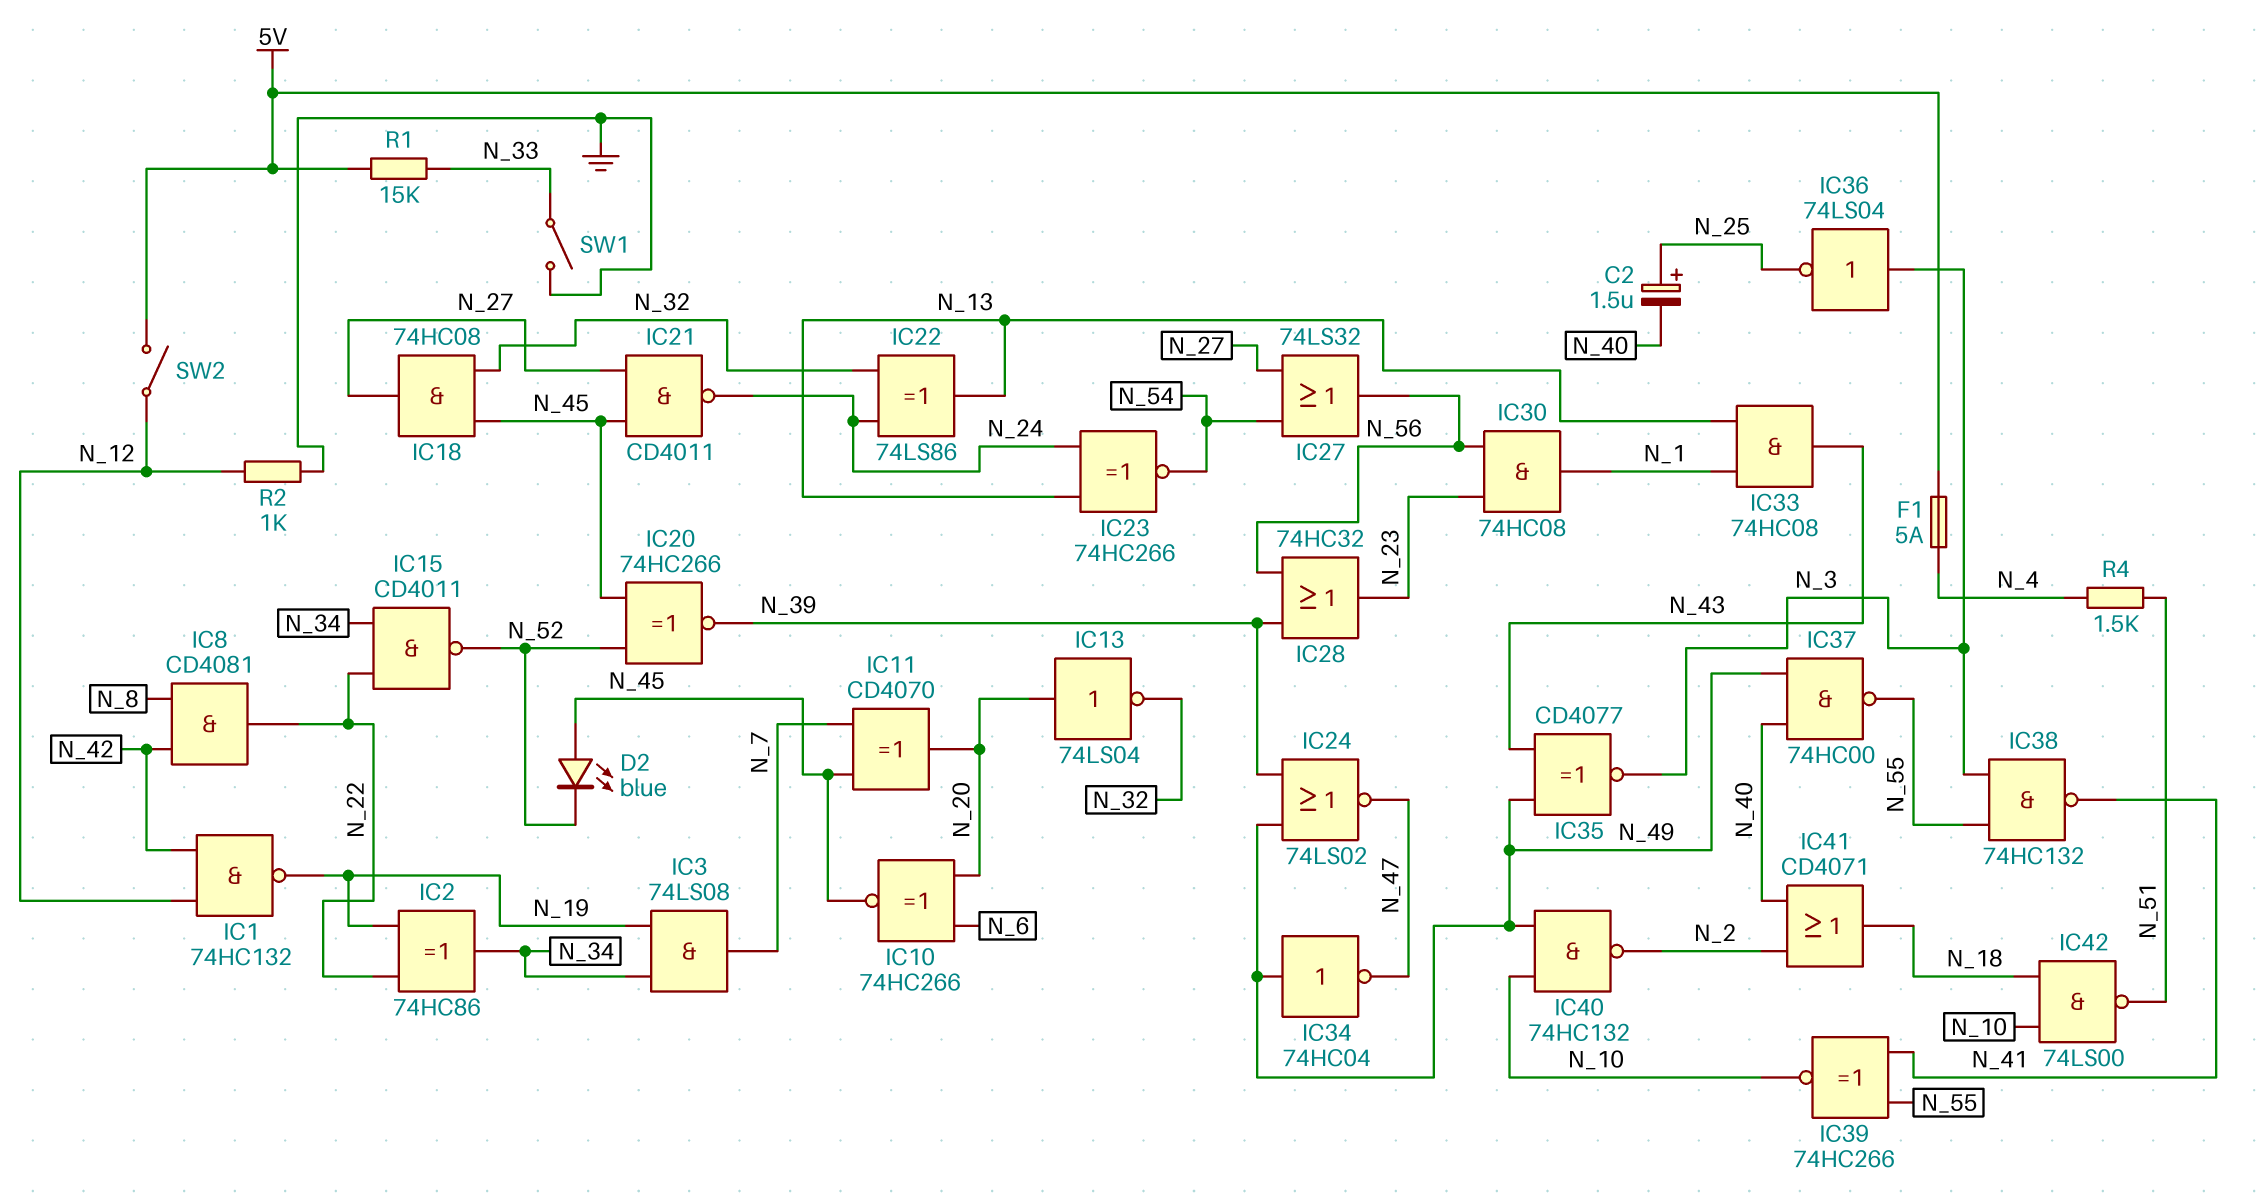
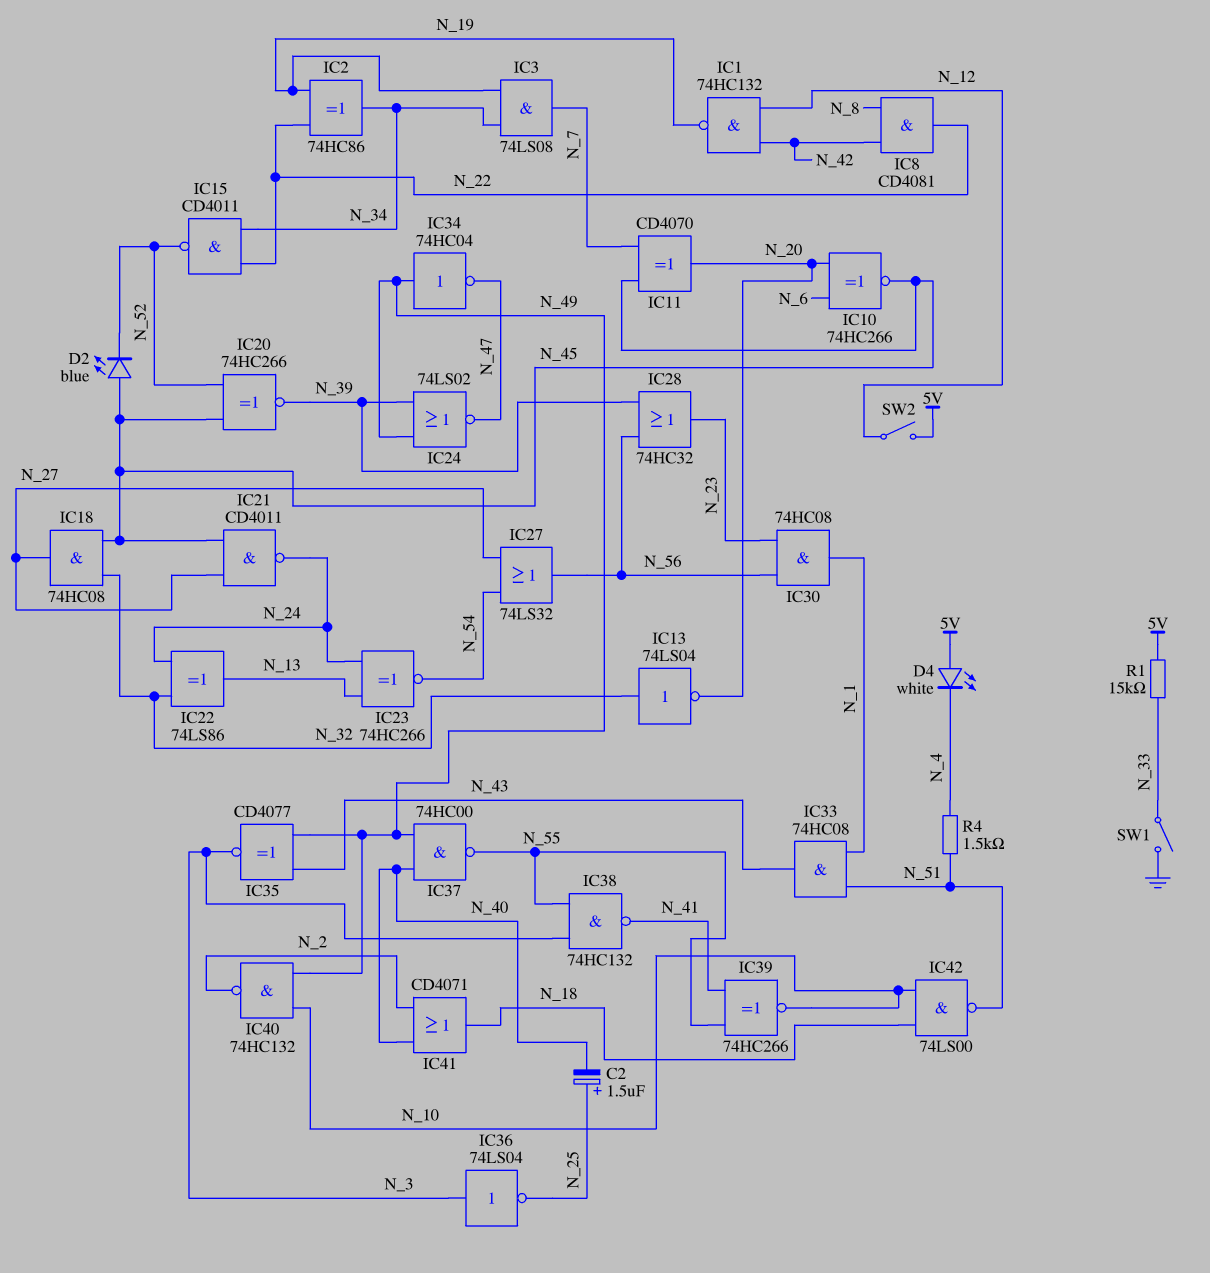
D4: none -> LED white (A 5V, K N_4)
F1: 5A (5V, N_4) -> none
IC13: NOT 74LS04 (in N_20, out N_32) -> NOT 74LS04 (in N_32, out N_20)
IC33: AND 74HC08 (in N_1, in N_13, out N_43) -> AND 74HC08 (in N_1, in N_51, out N_43)
R2: 1k (GND, N_12) -> none

